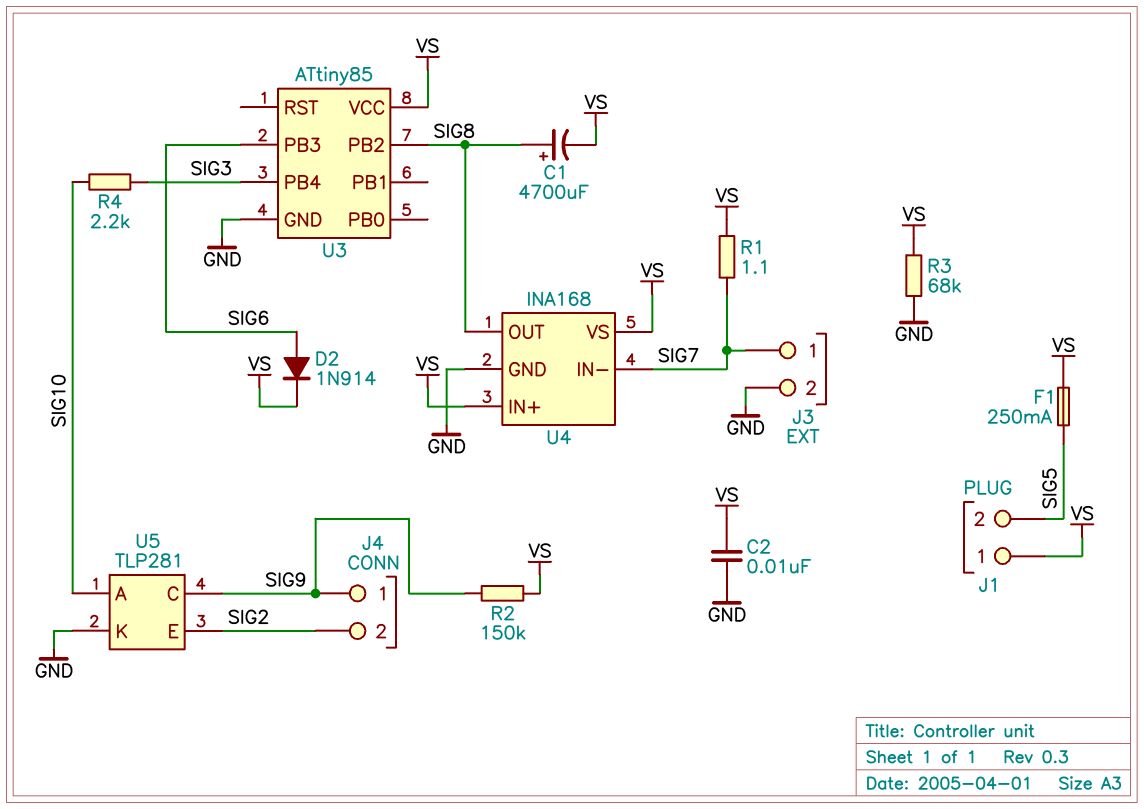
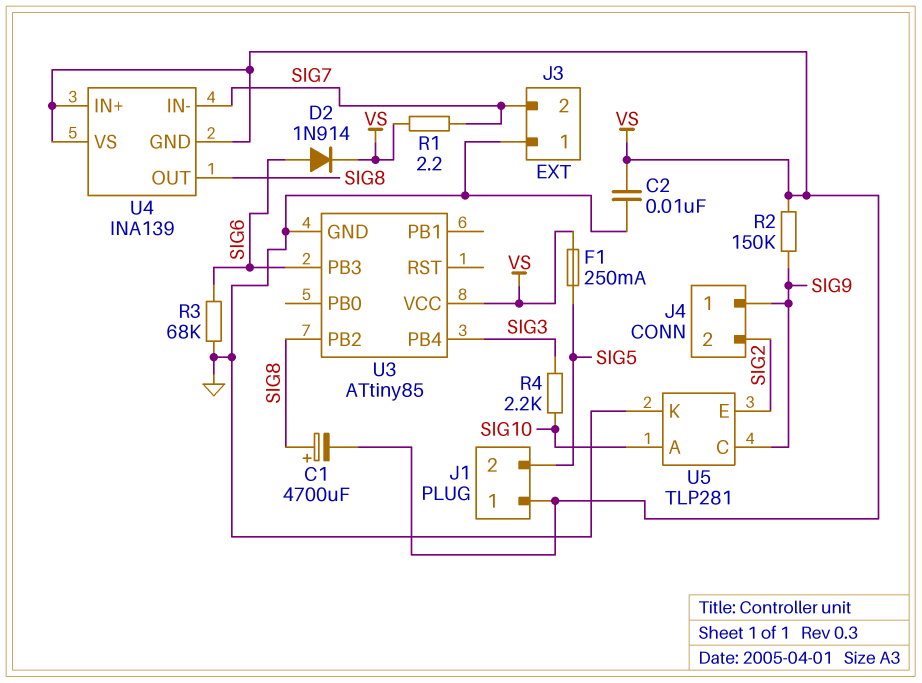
J3 pin 1: SIG7 -> GND
J3 pin 2: GND -> SIG7
R1: 1.1 (SIG7, VS) -> 2.2 (SIG7, VS)
R3: 68k (GND, VS) -> 68k (GND, SIG6)
U4: INA168 -> INA139
U4 pin GND: GND -> VS

